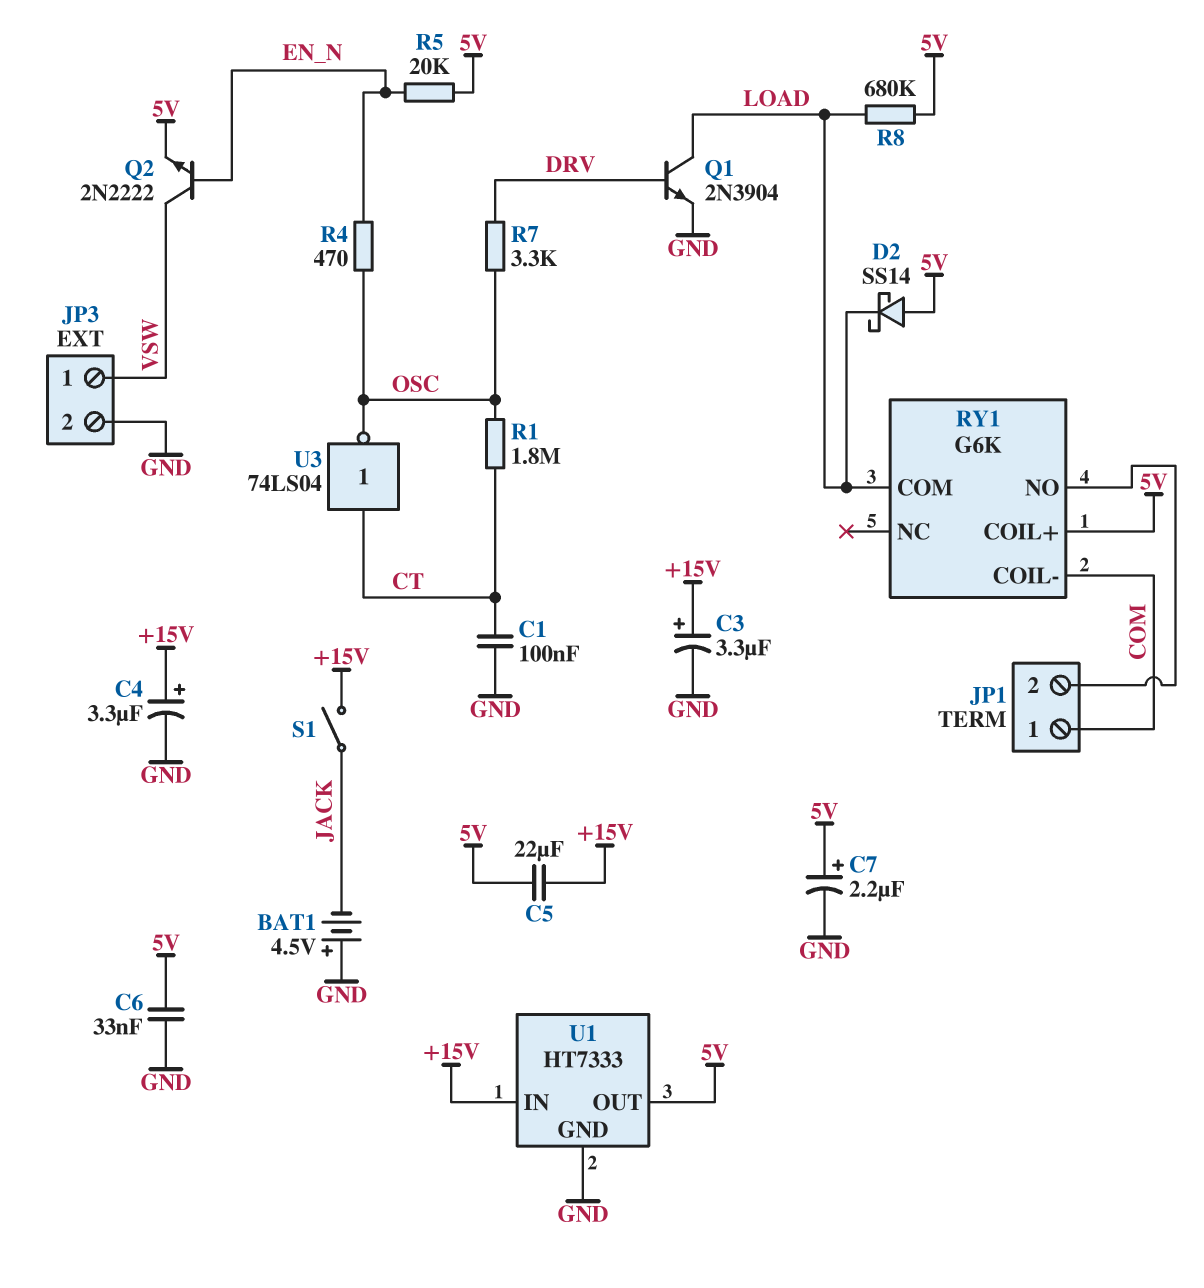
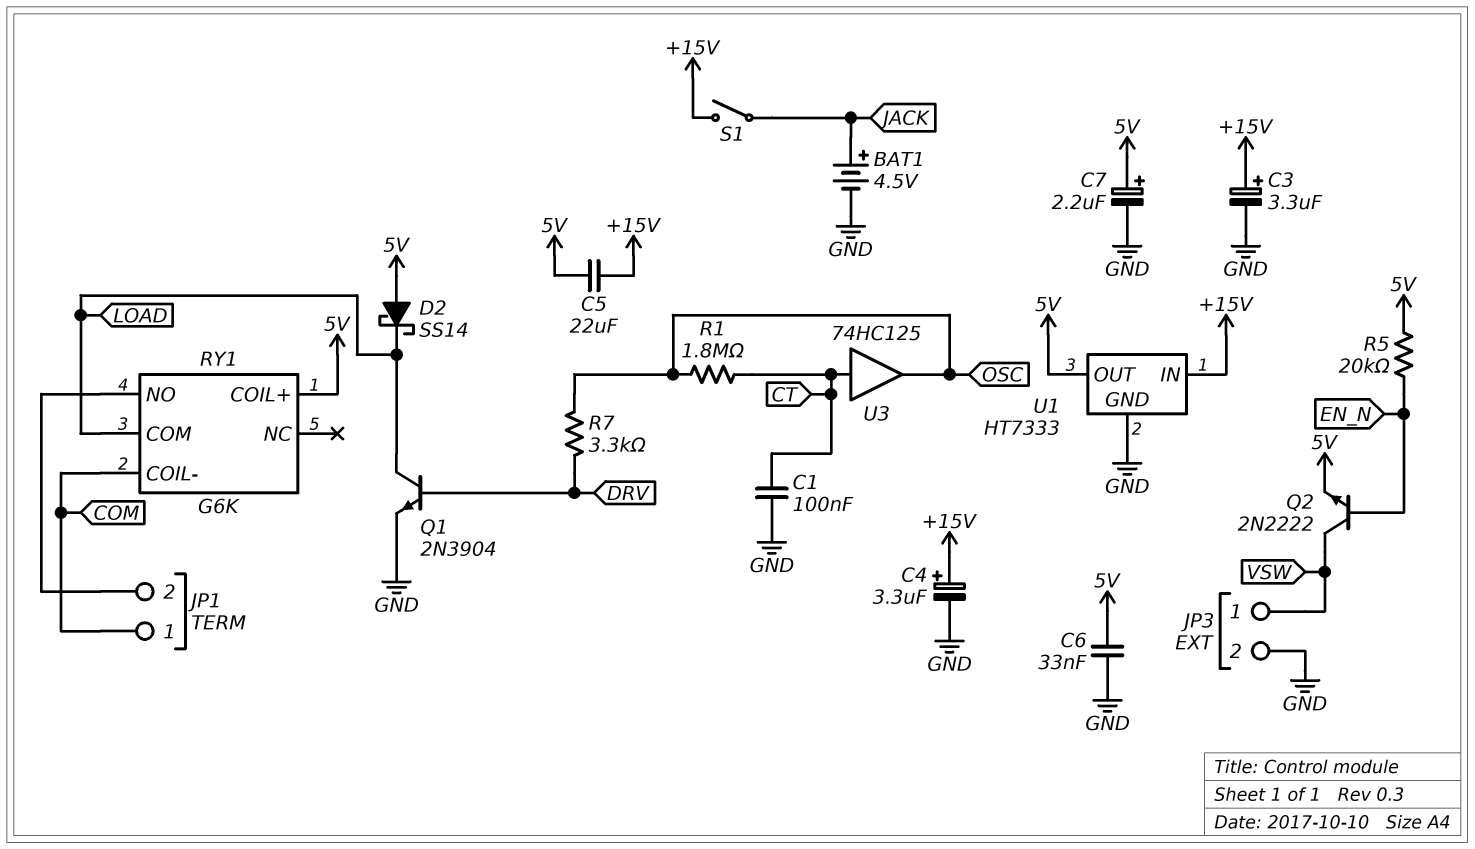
BAT1: 4.5V (plus GND, minus JACK) -> 4.5V (plus JACK, minus GND)
R4: 470 (EN_N, OSC) -> none
R8: 680k (5V, LOAD) -> none
U3: NOT 74LS04 (in CT, out OSC) -> buffer 74HC125 (in CT, out OSC)

